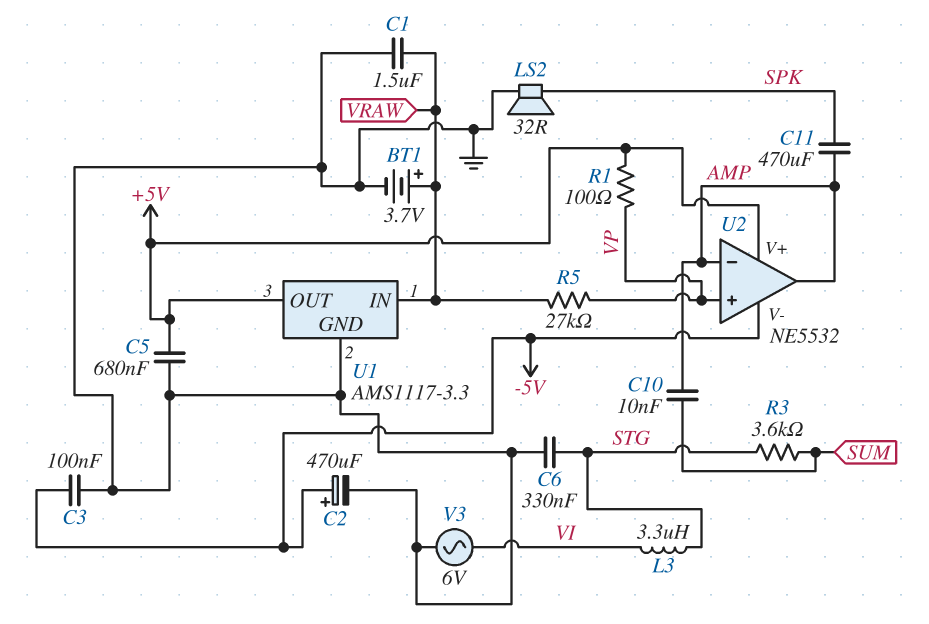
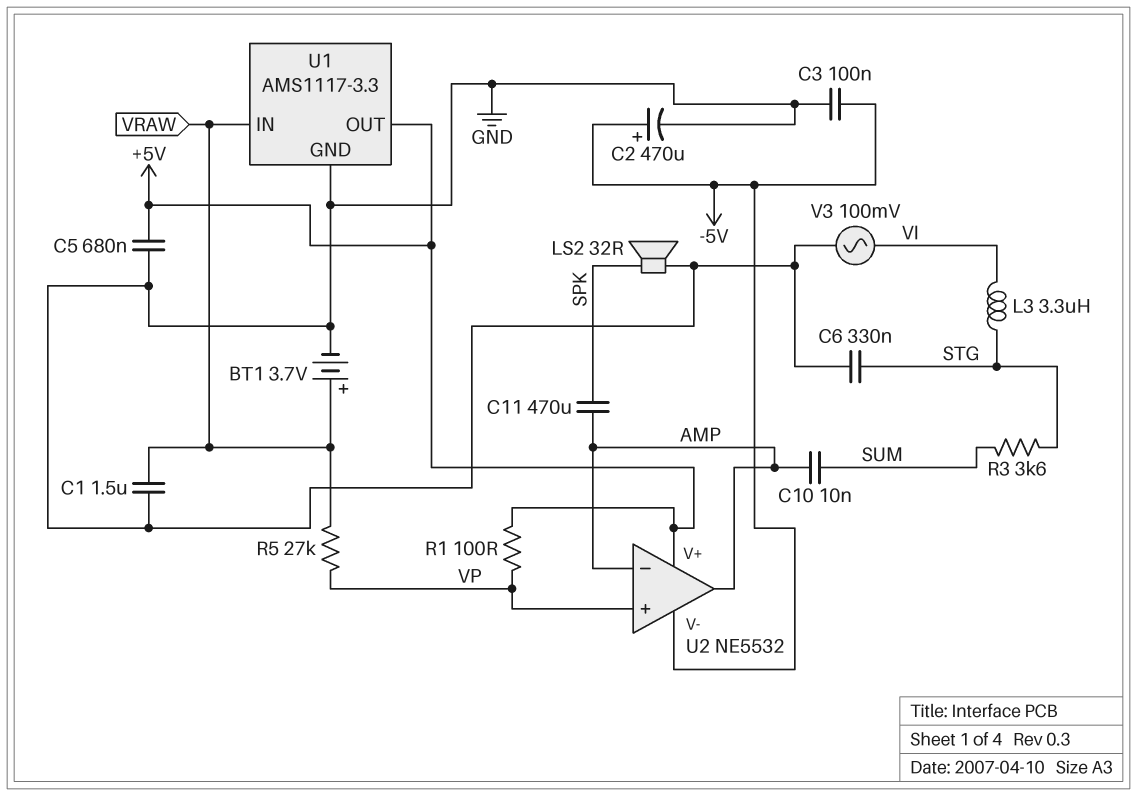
V3: AC 6V (GND, VI) -> AC 100mV (GND, VI)

